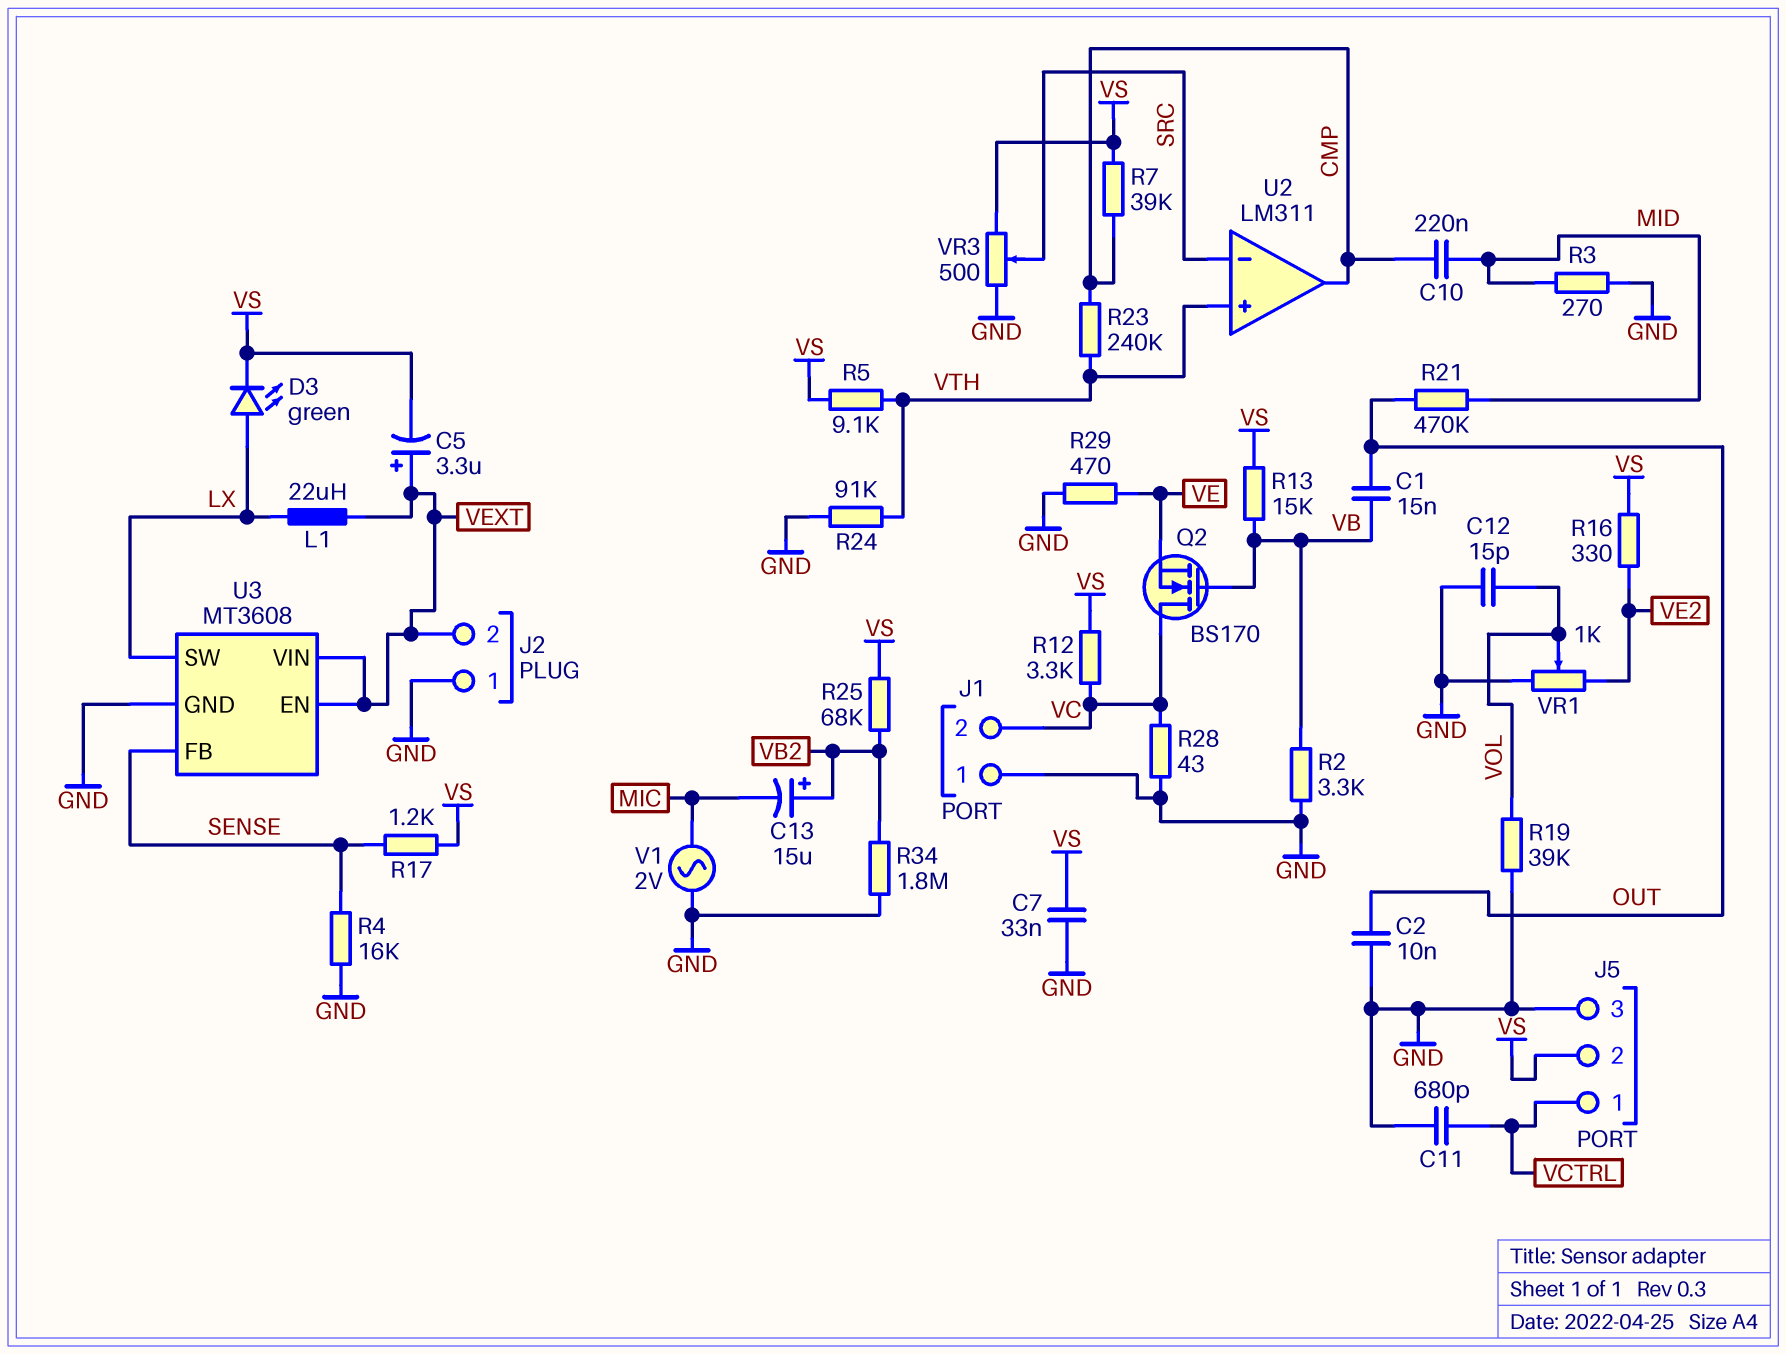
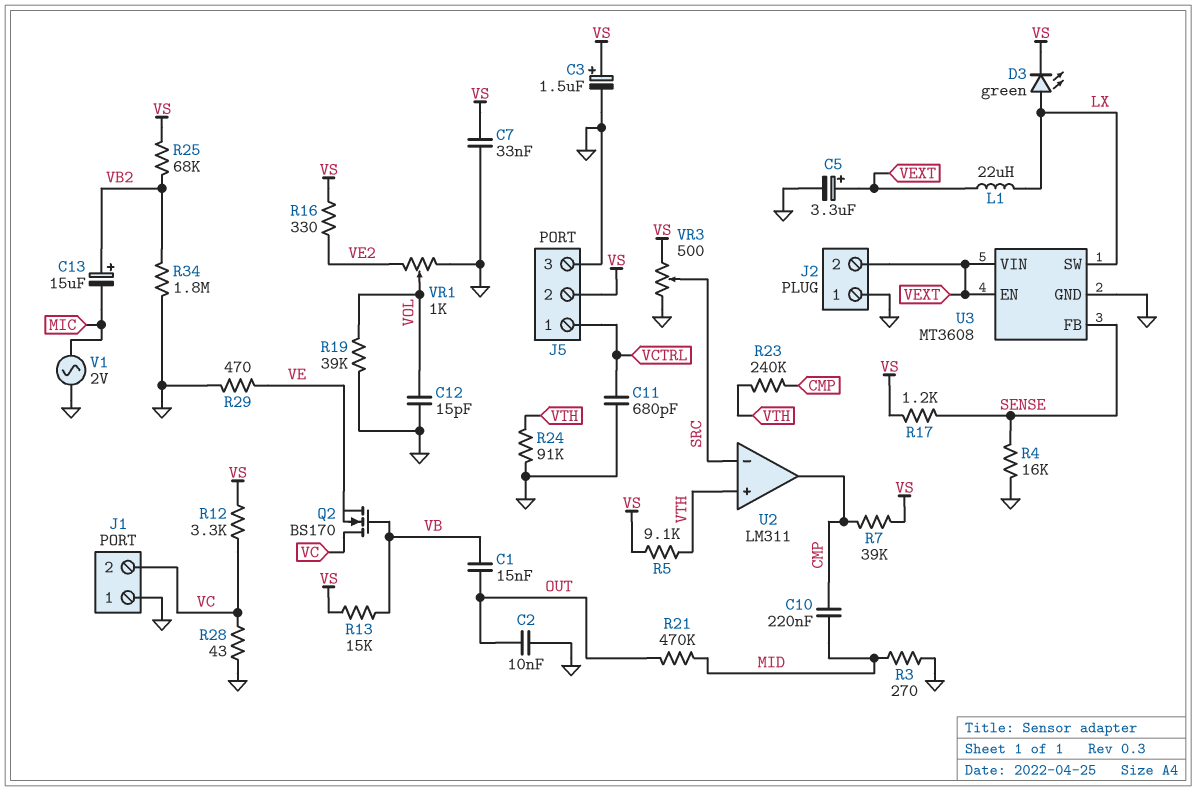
C3: none -> 1.5uF (plus VS, minus GND)
C5: 3.3uF (plus VEXT, minus VS) -> 3.3uF (plus VEXT, minus GND)
R2: 3.3k (GND, VB) -> none

